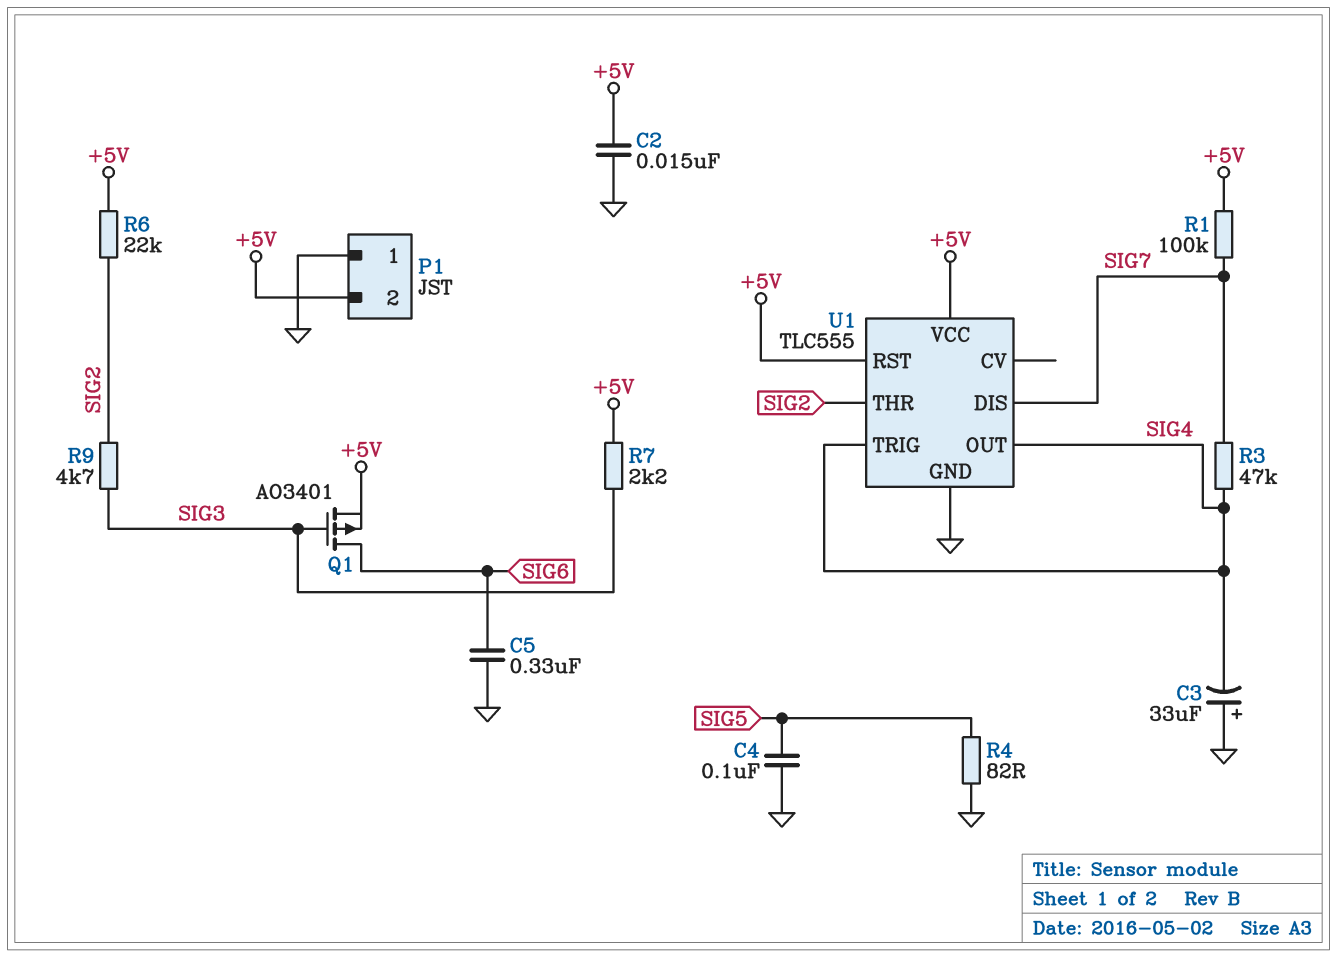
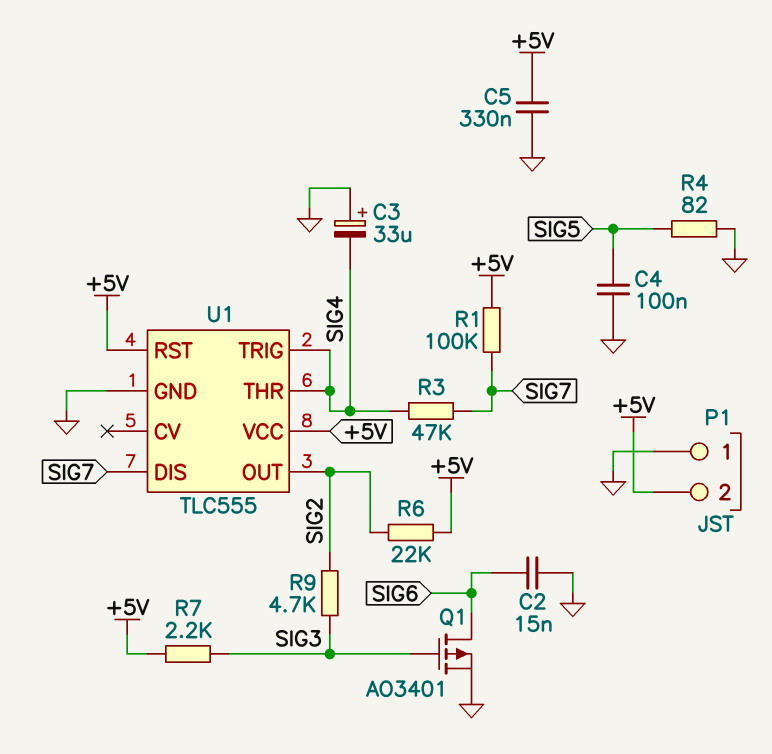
C2: 15nF (+5V, GND) -> 15nF (GND, SIG6)
C5: 330nF (GND, SIG6) -> 330nF (+5V, GND)
Q1: PMOS AO3401 (G SIG3, D SIG6, S +5V) -> PMOS AO3401 (G SIG3, D SIG6, S GND)
U1 pin OUT: SIG4 -> SIG2
U1 pin THR: SIG2 -> SIG4

